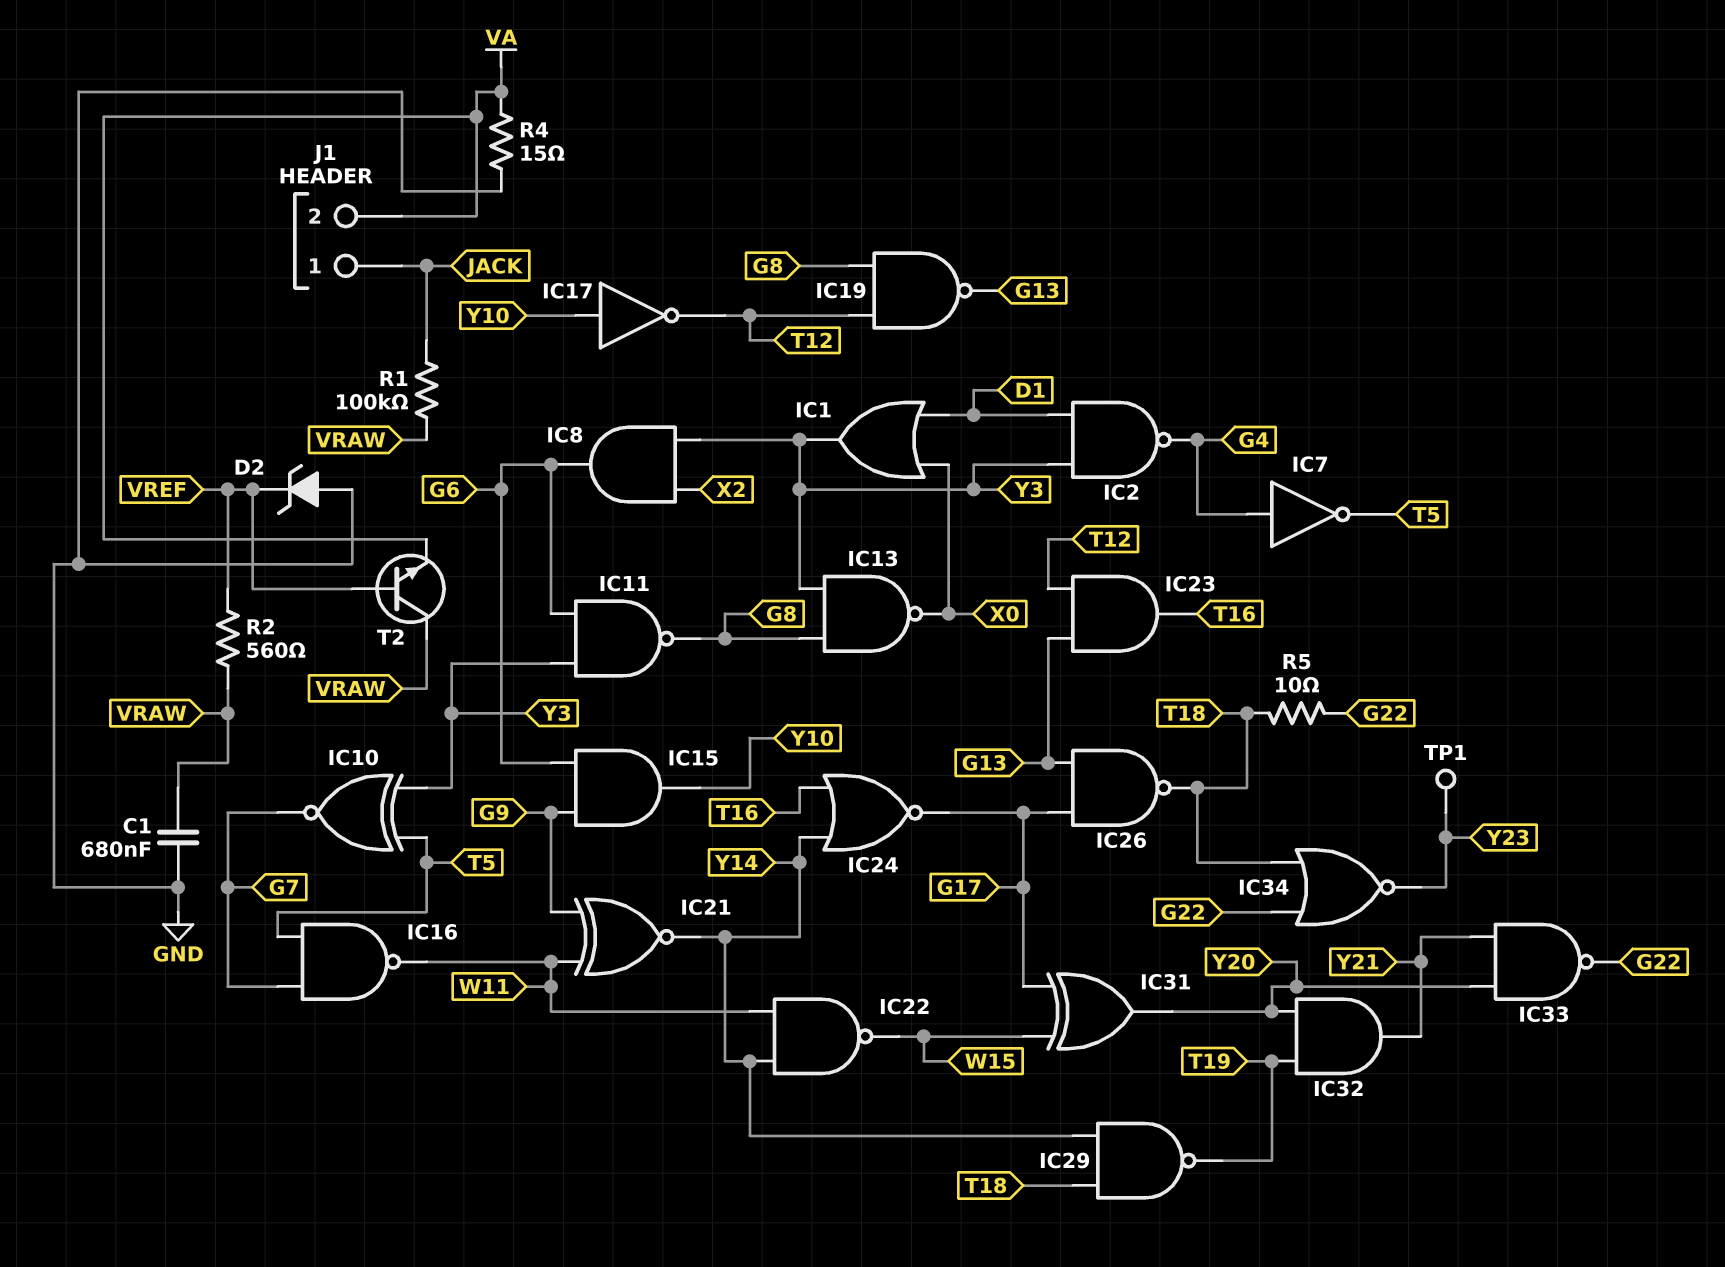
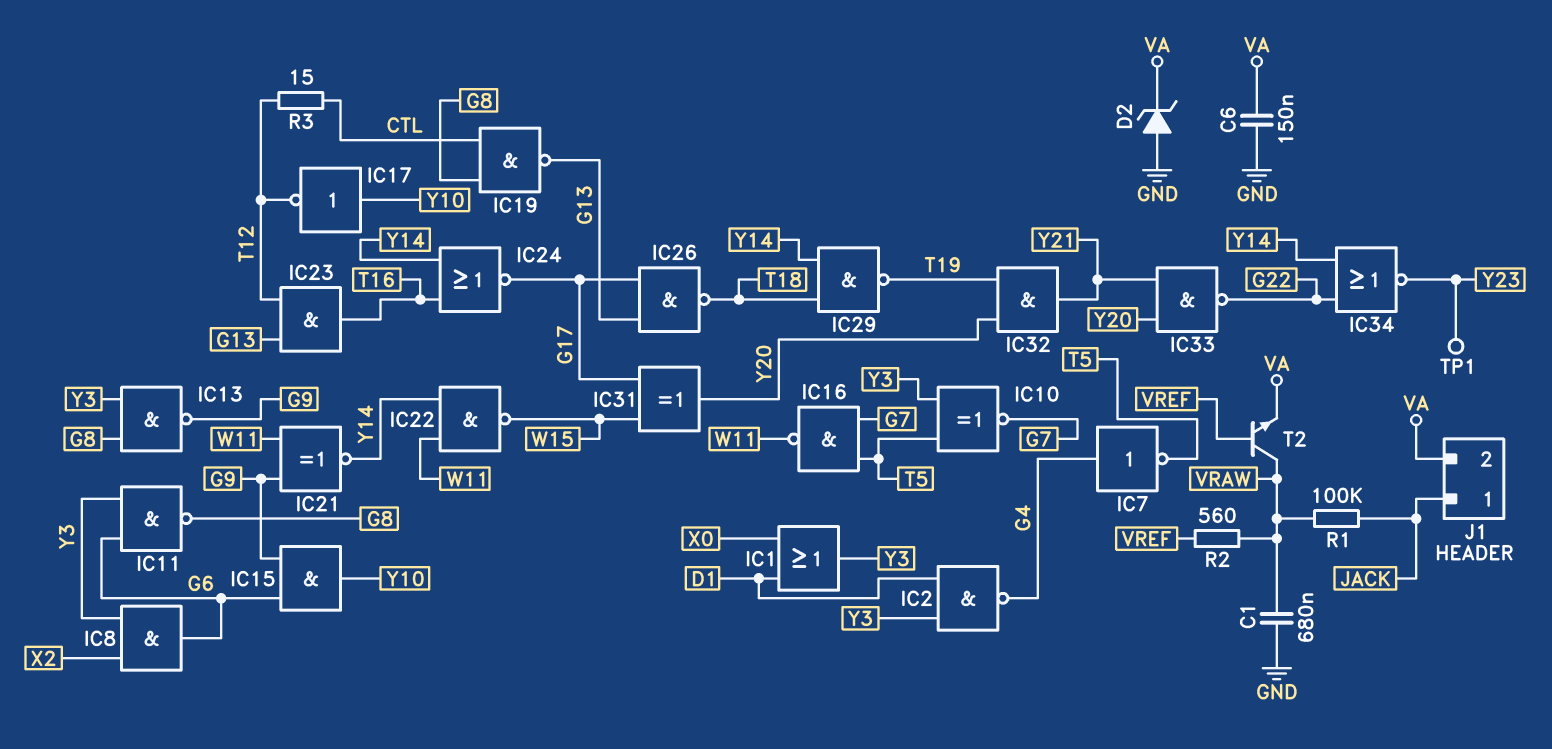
C6: none -> 150nF (GND, VA)
D2: zener (A GND, K VREF) -> zener (A GND, K VA)
IC13: NAND (in G8, in Y3, out X0) -> NAND (in G8, in Y3, out G9)
IC19: NAND (in G8, in T12, out G13) -> NAND (in CTL, in G8, out G13)
IC34: NOR (in G22, in T18, out Y23) -> NOR (in G22, in Y14, out Y23)
R3: none -> 15 (CTL, T12)
R4: 15 (GND, VA) -> none
R5: 10 (G22, T18) -> none

